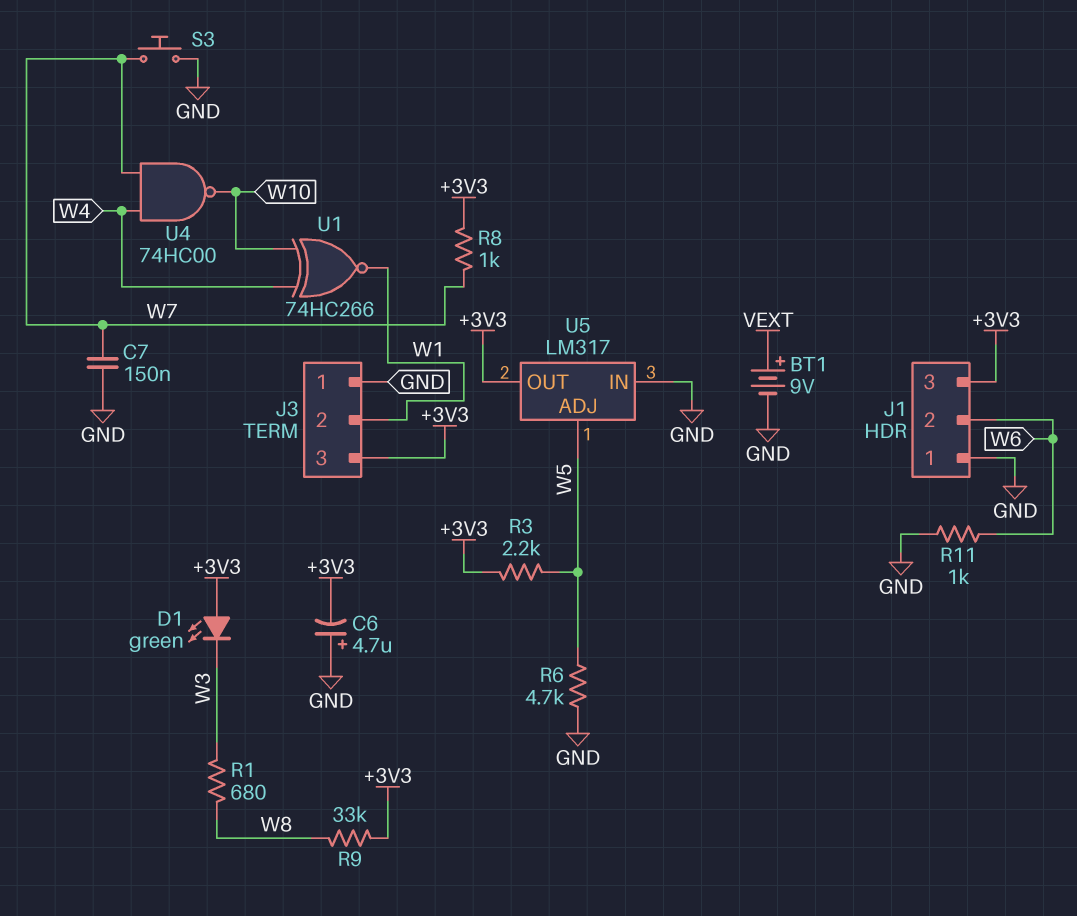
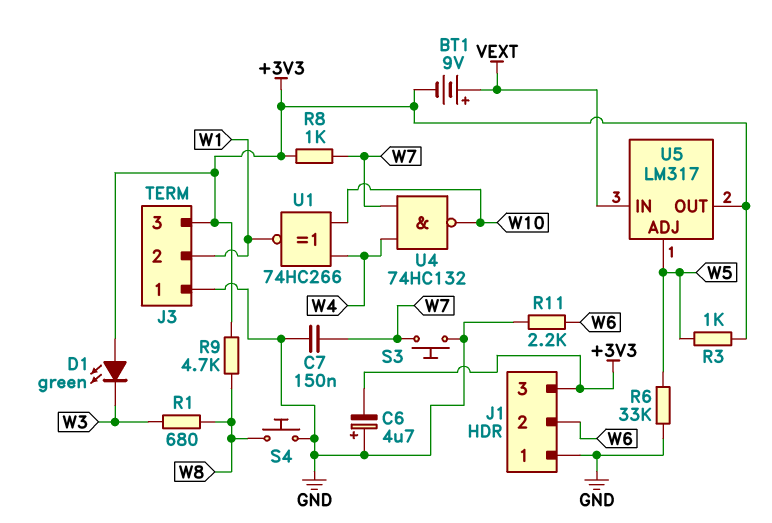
BT1: 9V (plus VEXT, minus GND) -> 9V (plus VEXT, minus +3V3)
R3: 2.2k (+3V3, W5) -> 1k (+3V3, W5)
R6: 4.7k (GND, W5) -> 33k (GND, W5)
R9: 33k (+3V3, W8) -> 4.7k (+3V3, W8)
R11: 1k (GND, W6) -> 2.2k (GND, W6)
S4: none -> button (GND, W8)
U4: NAND 74HC00 (in W4, in W7, out W10) -> NAND 74HC132 (in W4, in W7, out W10)
U5 pin IN: GND -> VEXT

